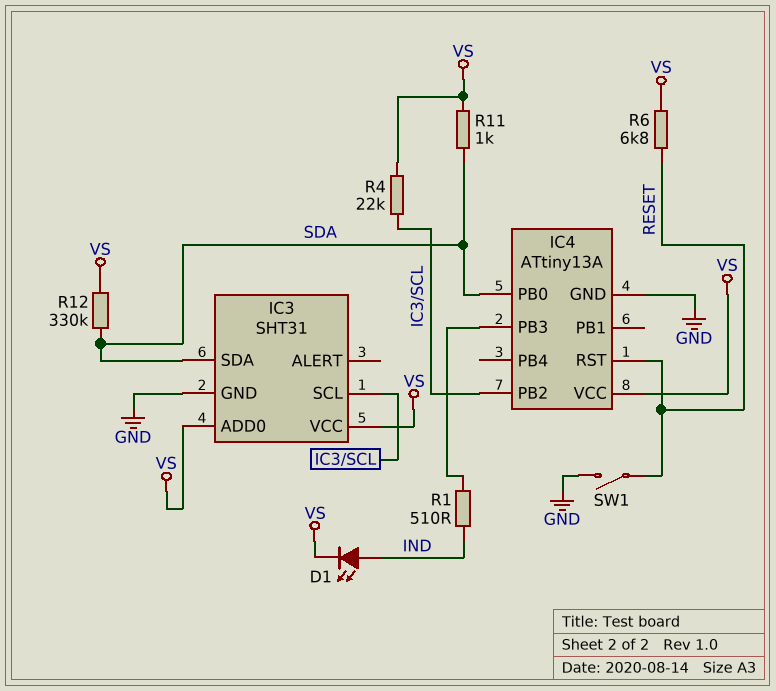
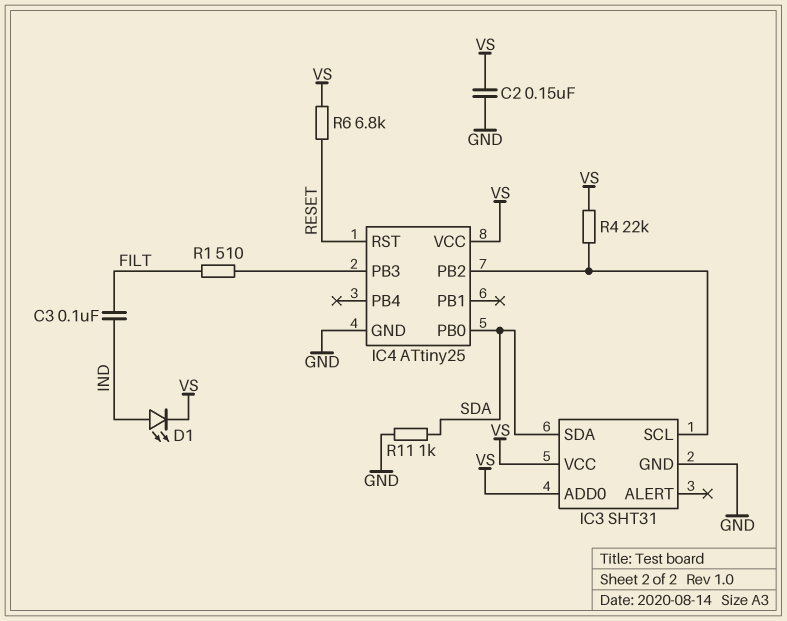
C2: none -> 150nF (GND, VS)
C3: none -> 100nF (FILT, IND)
IC4: ATtiny13A -> ATtiny25
R1: 510 (IC4/PB3, IND) -> 510 (FILT, IC4/PB3)
R11: 1k (SDA, VS) -> 1k (GND, SDA)
R12: 330k (SDA, VS) -> none
SW1: switch (GND, RESET) -> none

